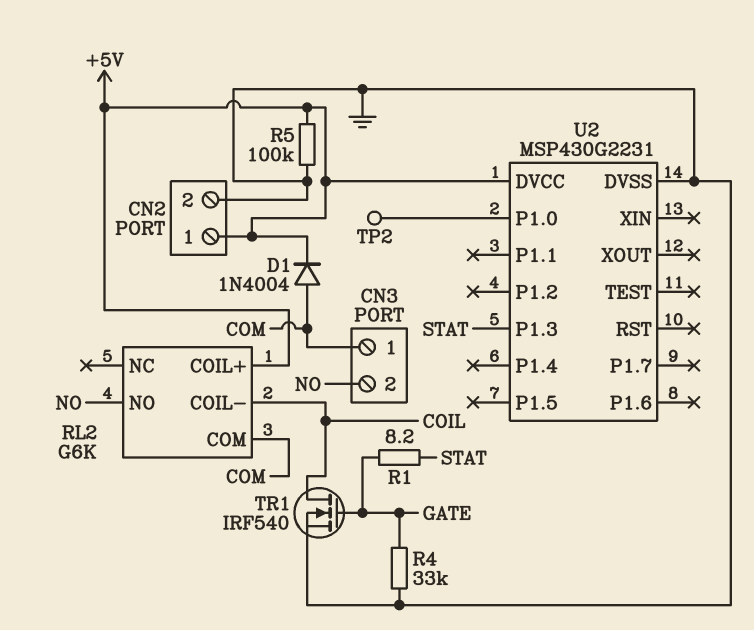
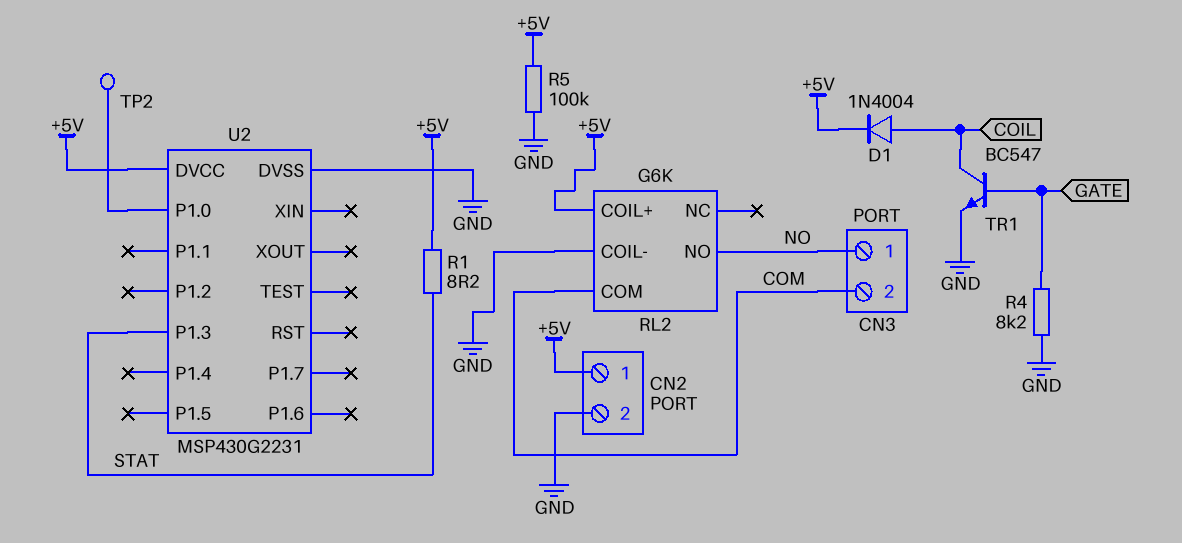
CN3 pin 1: COM -> NO
CN3 pin 2: NO -> COM
D1: diode 1N4004 (A COM, K +5V) -> diode 1N4004 (A COIL, K +5V)
R1: 8.2 (GATE, STAT) -> 8.2 (+5V, STAT)
R4: 33k (GATE, GND) -> 8.2k (GATE, GND)
RL2 pin COIL-: COIL -> GND
TR1: NMOS IRF540 (G GATE, D COIL, S GND) -> NPN BC547 (B GATE, C COIL, E GND)

